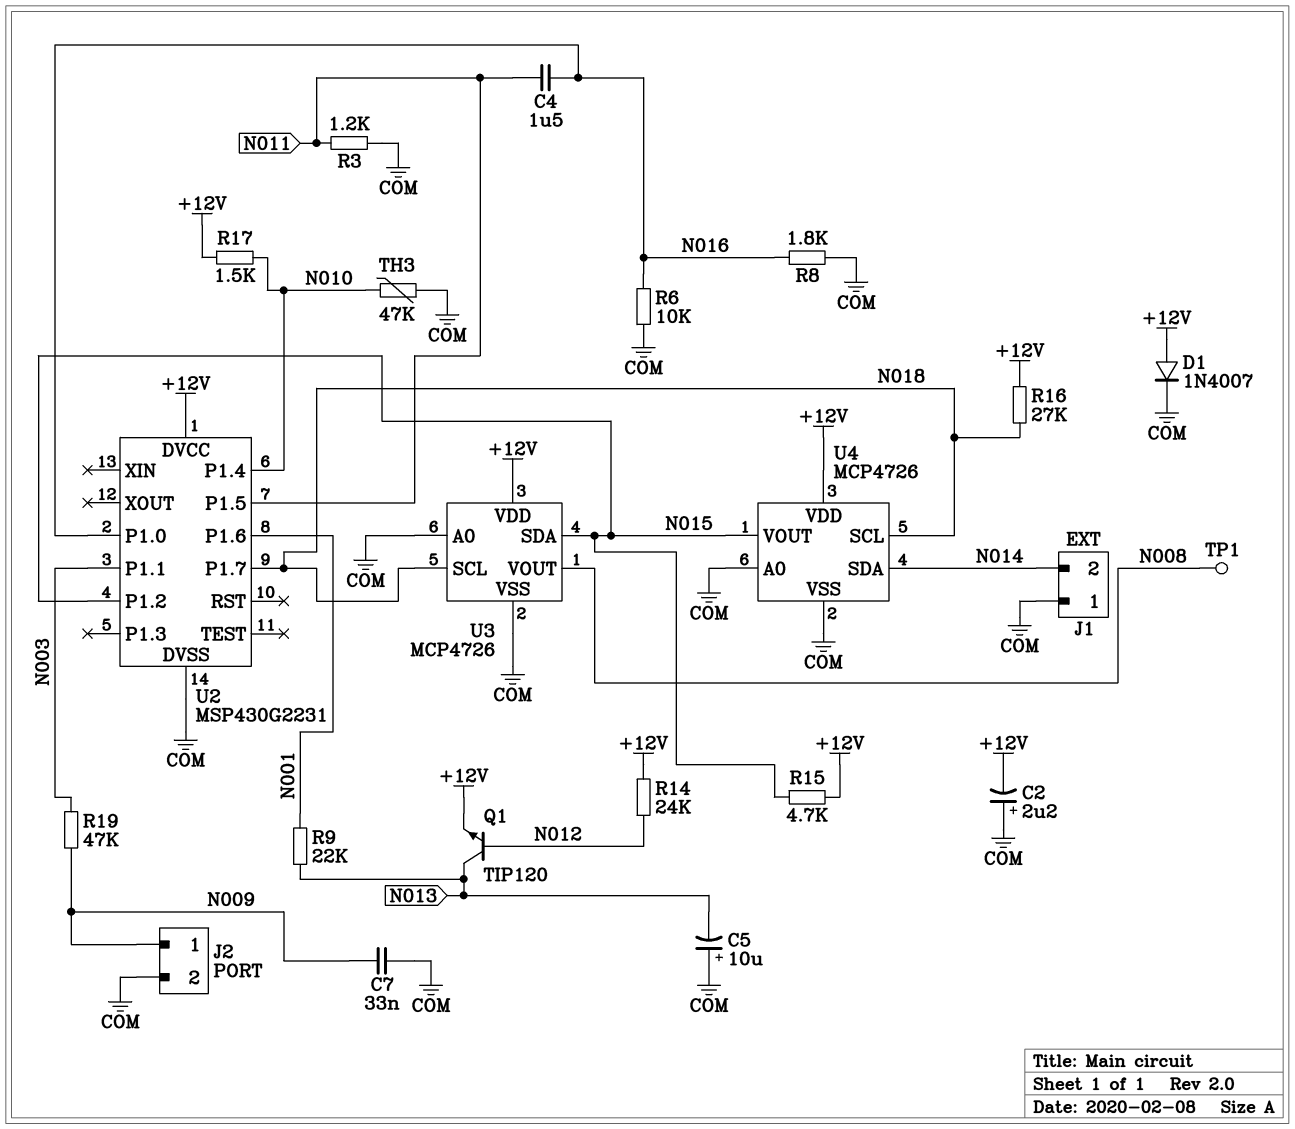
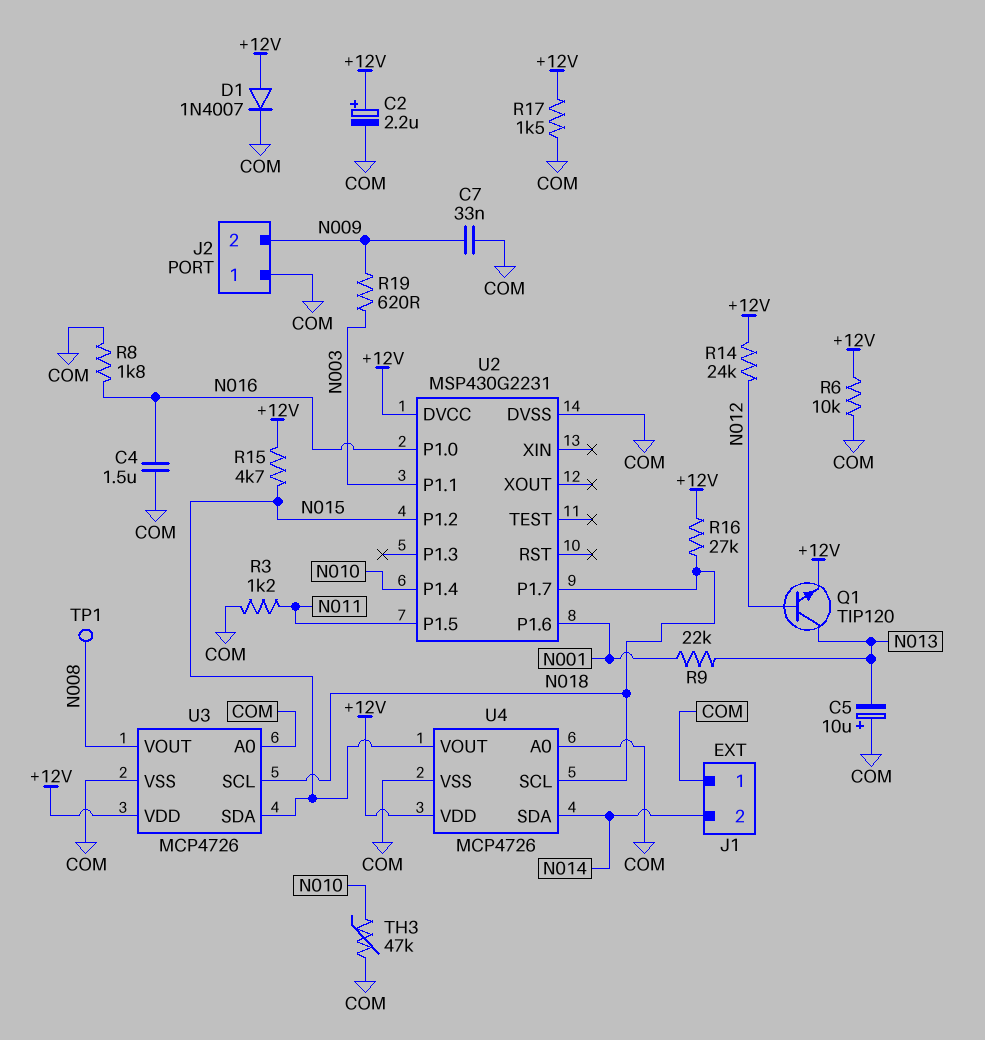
C2: 2.2uF (plus COM, minus +12V) -> 2.2uF (plus +12V, minus COM)
C4: 1.5uF (N011, N016) -> 1.5uF (COM, N016)
J2 pin 1: N009 -> COM
J2 pin 2: COM -> N009
R6: 10k (COM, N016) -> 10k (+12V, COM)
R17: 1.5k (+12V, N010) -> 1.5k (+12V, COM)
R19: 47k (N003, N009) -> 620 (N003, N009)

